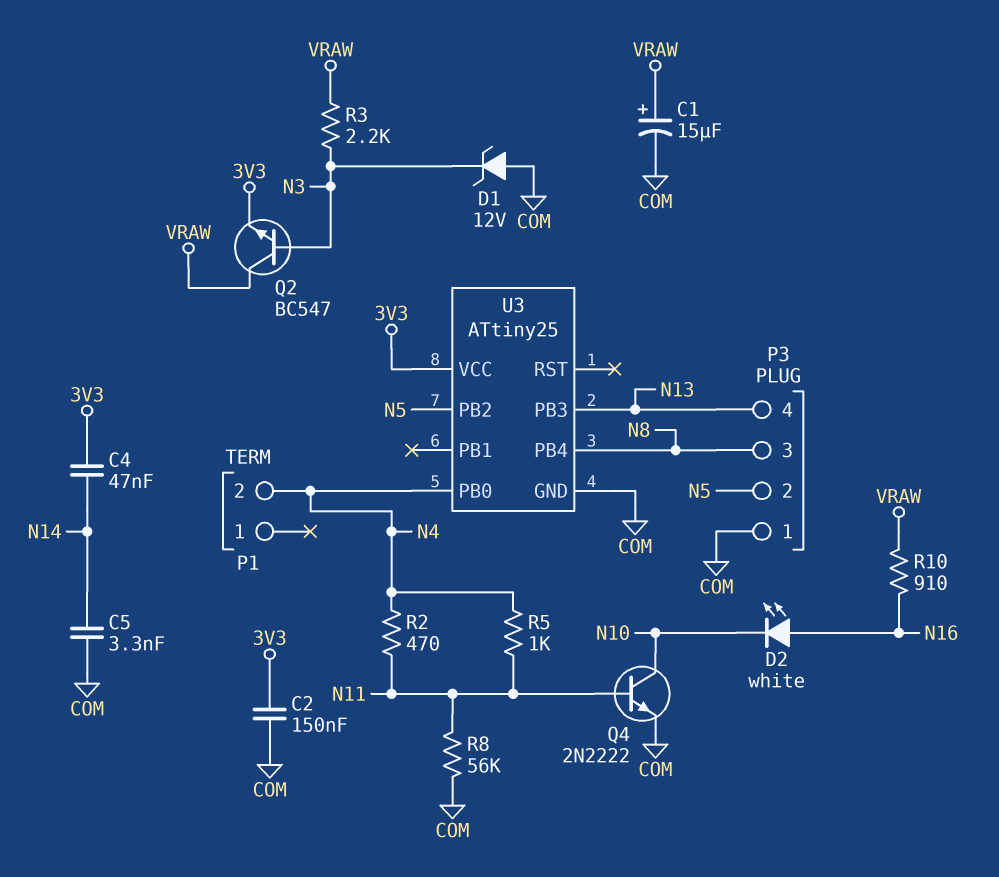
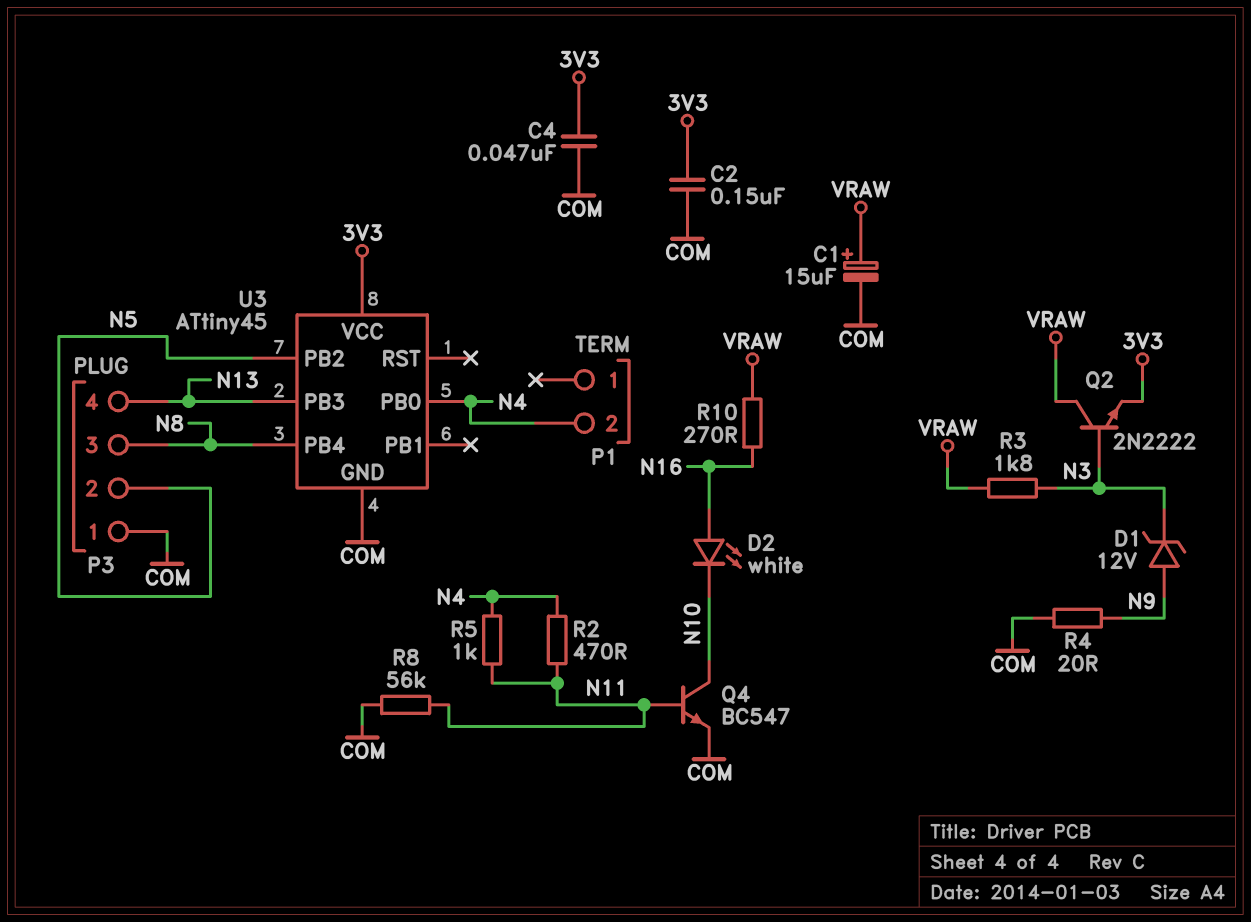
C4: 47nF (3V3, N14) -> 47nF (3V3, COM)
C5: 3.3nF (COM, N14) -> none
D1: zener 12V (A COM, K N3) -> zener 12V (A N9, K N3)
Q2: NPN BC547 (B N3, C VRAW, E 3V3) -> NPN 2N2222 (B N3, C VRAW, E 3V3)
Q4: NPN 2N2222 (B N11, C N10, E COM) -> NPN BC547 (B N11, C N10, E COM)
R3: 2.2k (N3, VRAW) -> 1.8k (N3, VRAW)
R4: none -> 20 (COM, N9)
R10: 910 (N16, VRAW) -> 270 (N16, VRAW)
U3: ATtiny25 -> ATtiny45

